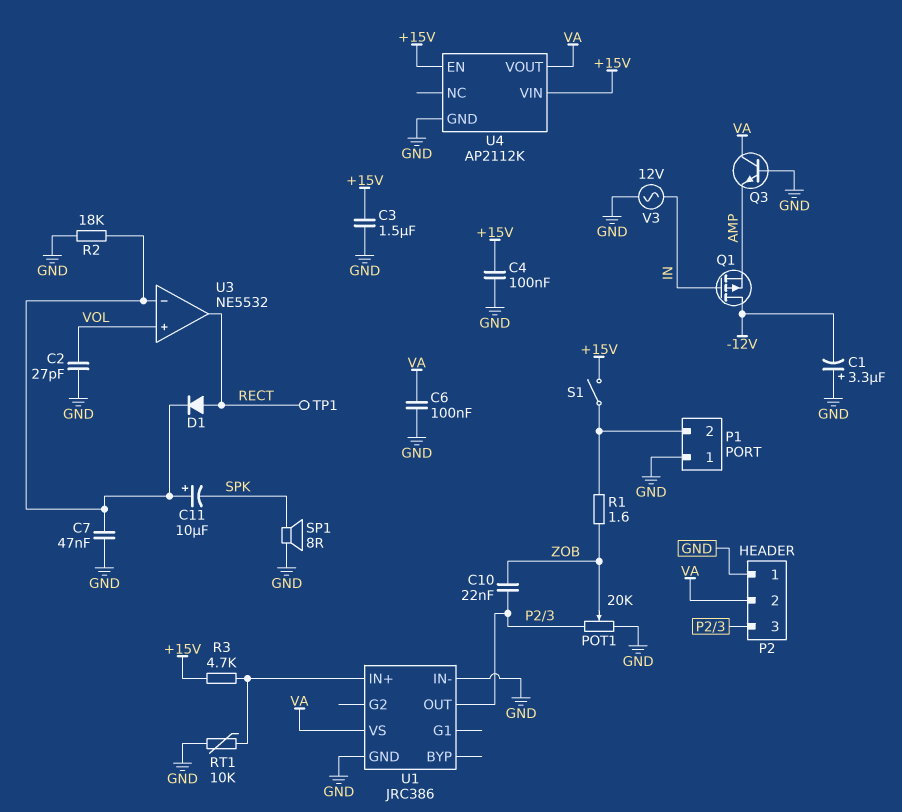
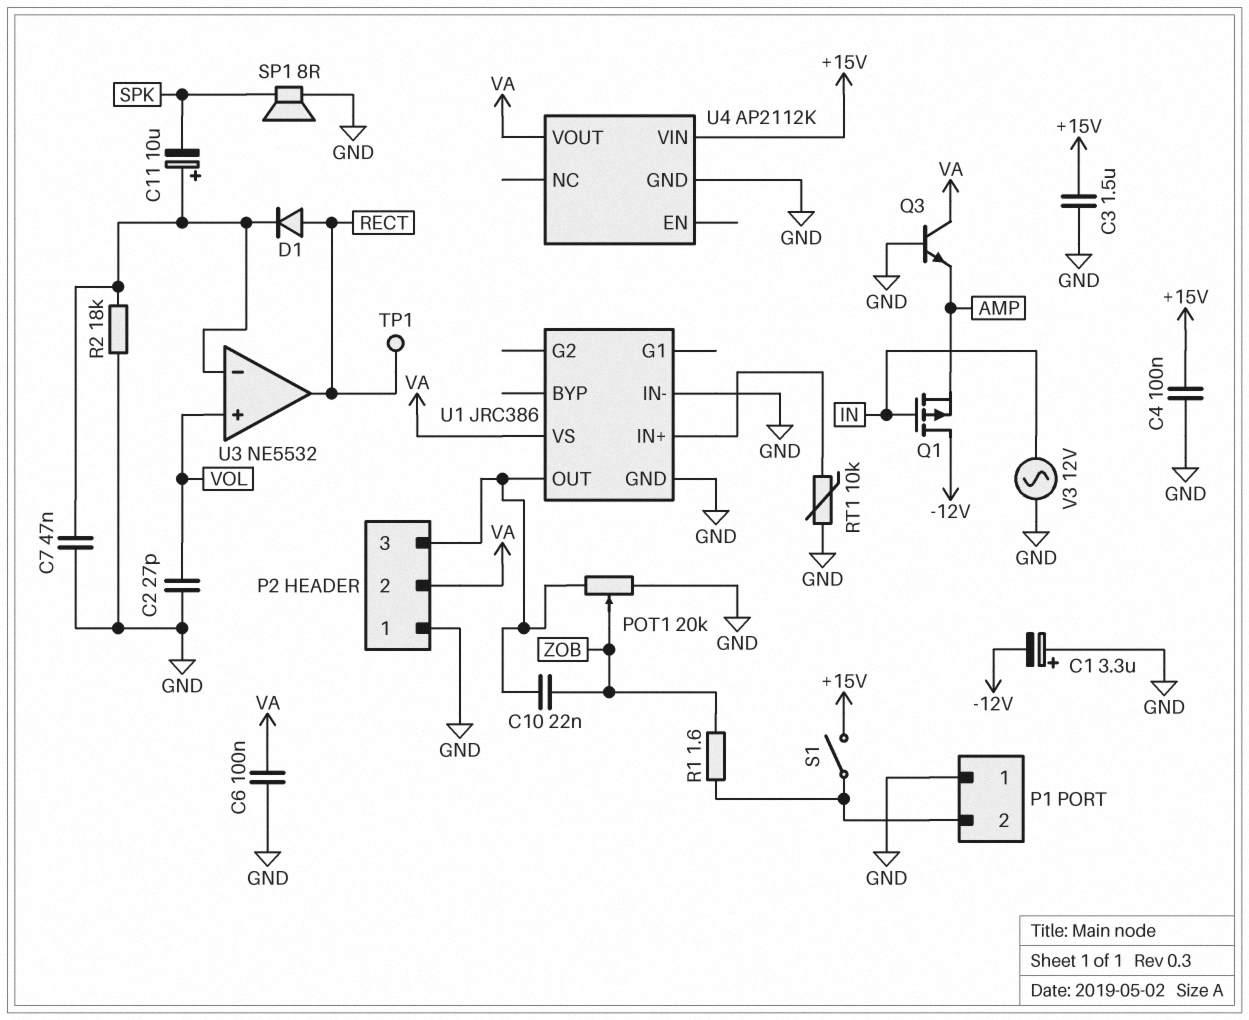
R3: 4.7k (+15V, U1/IN+) -> none
U4 pin EN: +15V -> none

